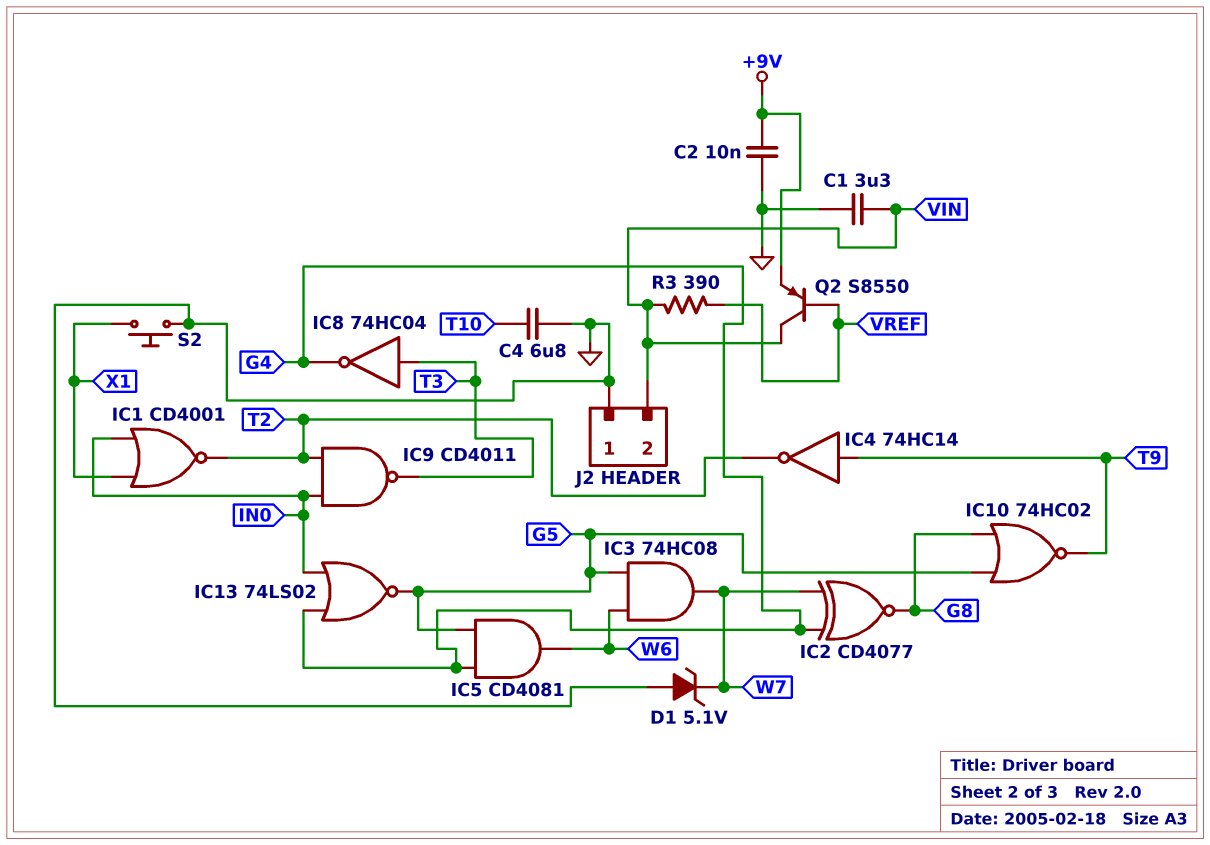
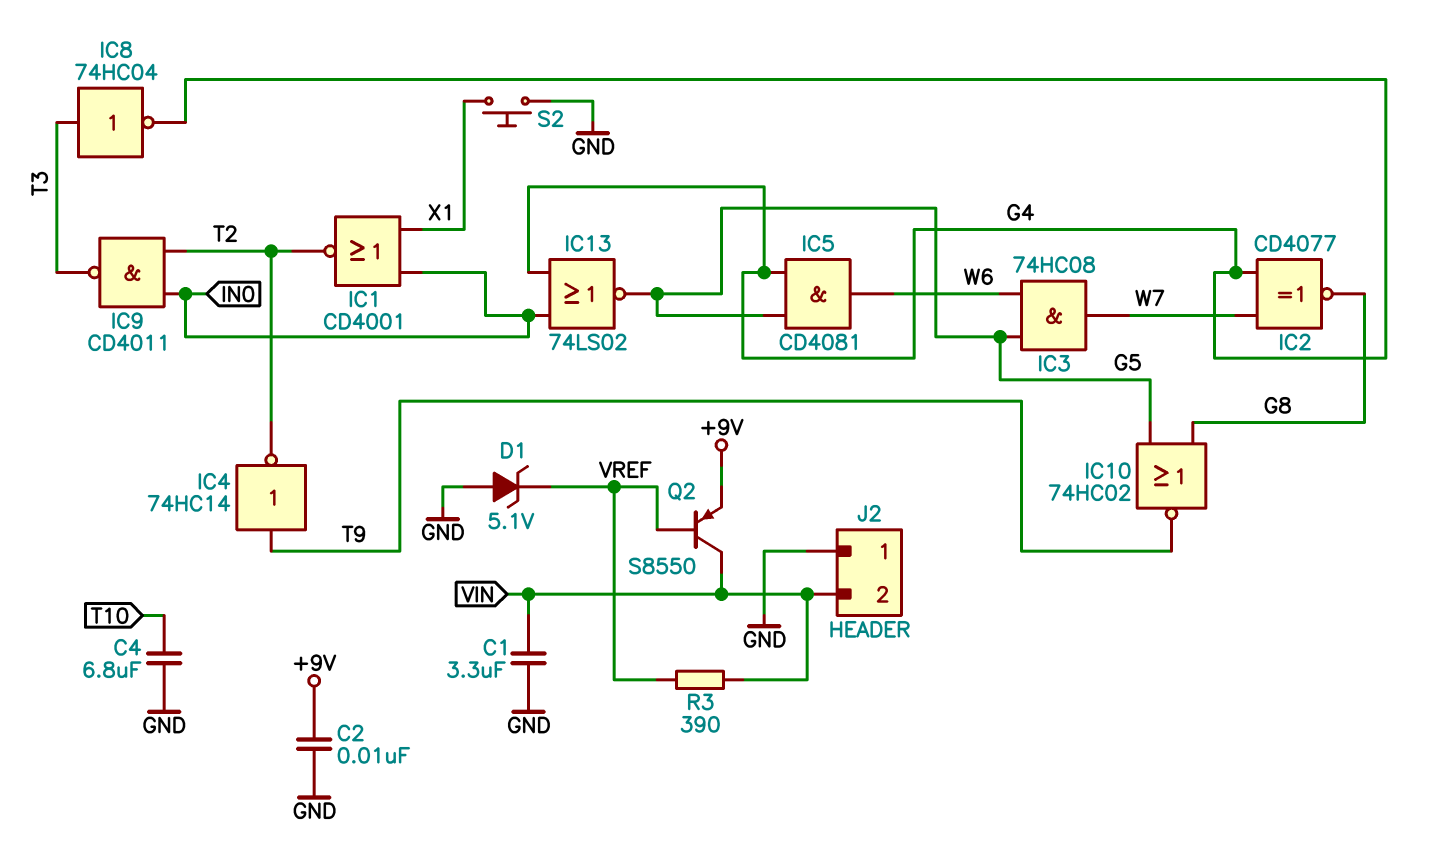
D1: zener 5.1V (A GND, K W7) -> zener 5.1V (A GND, K VREF)

